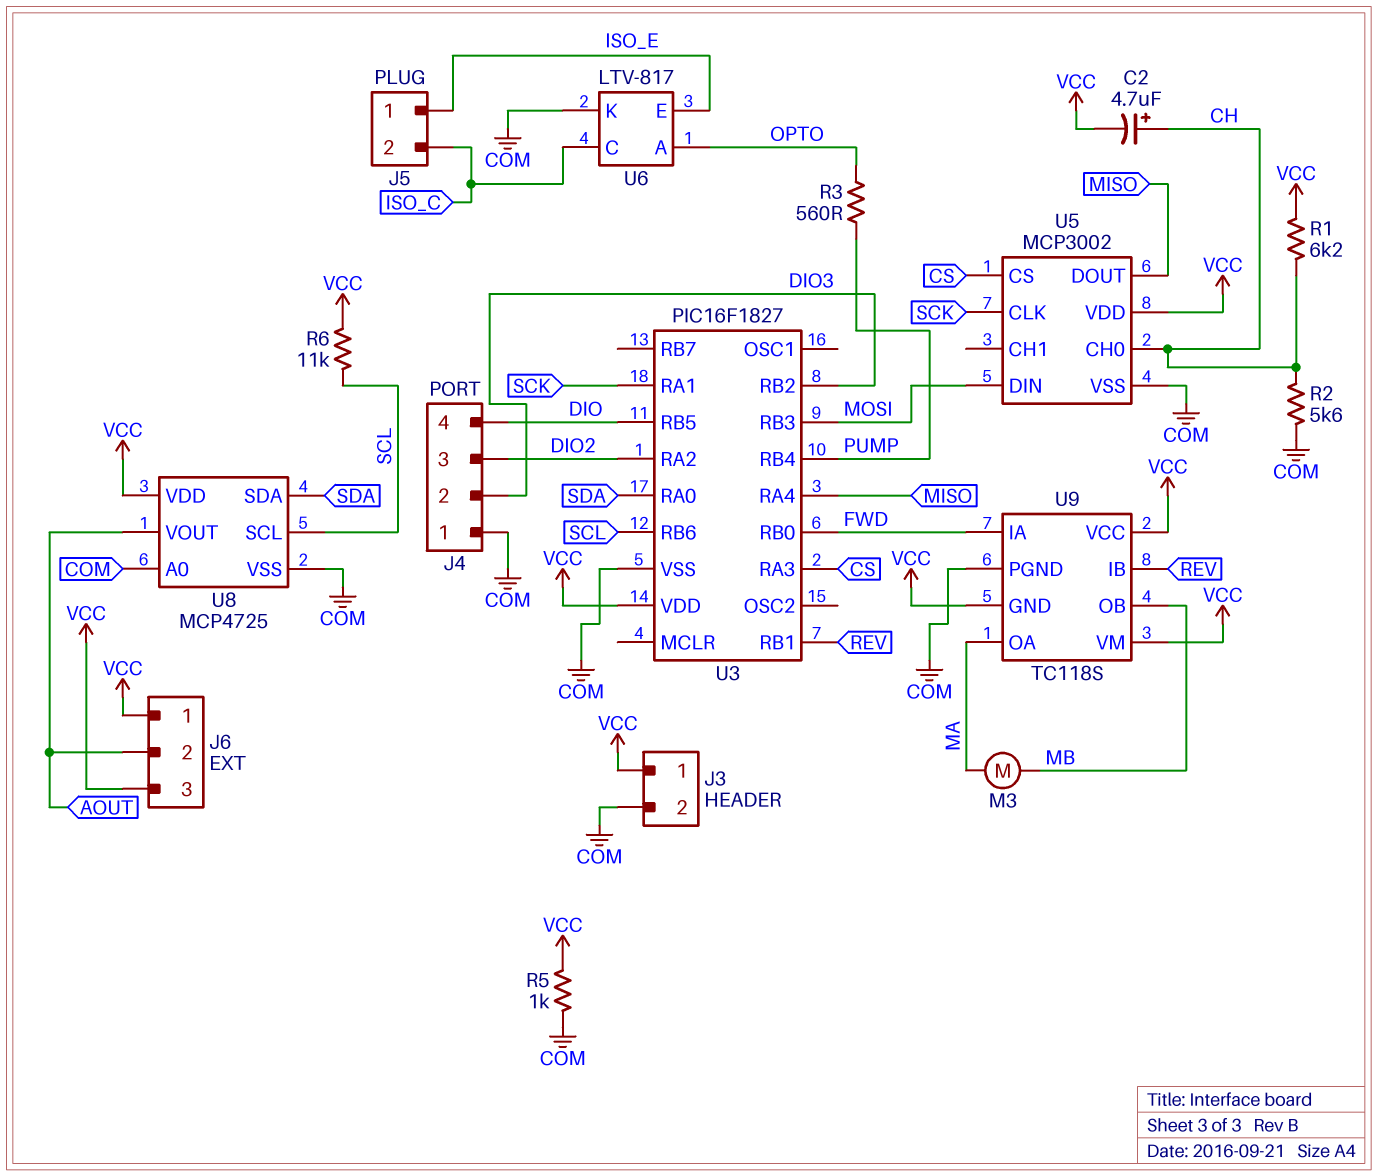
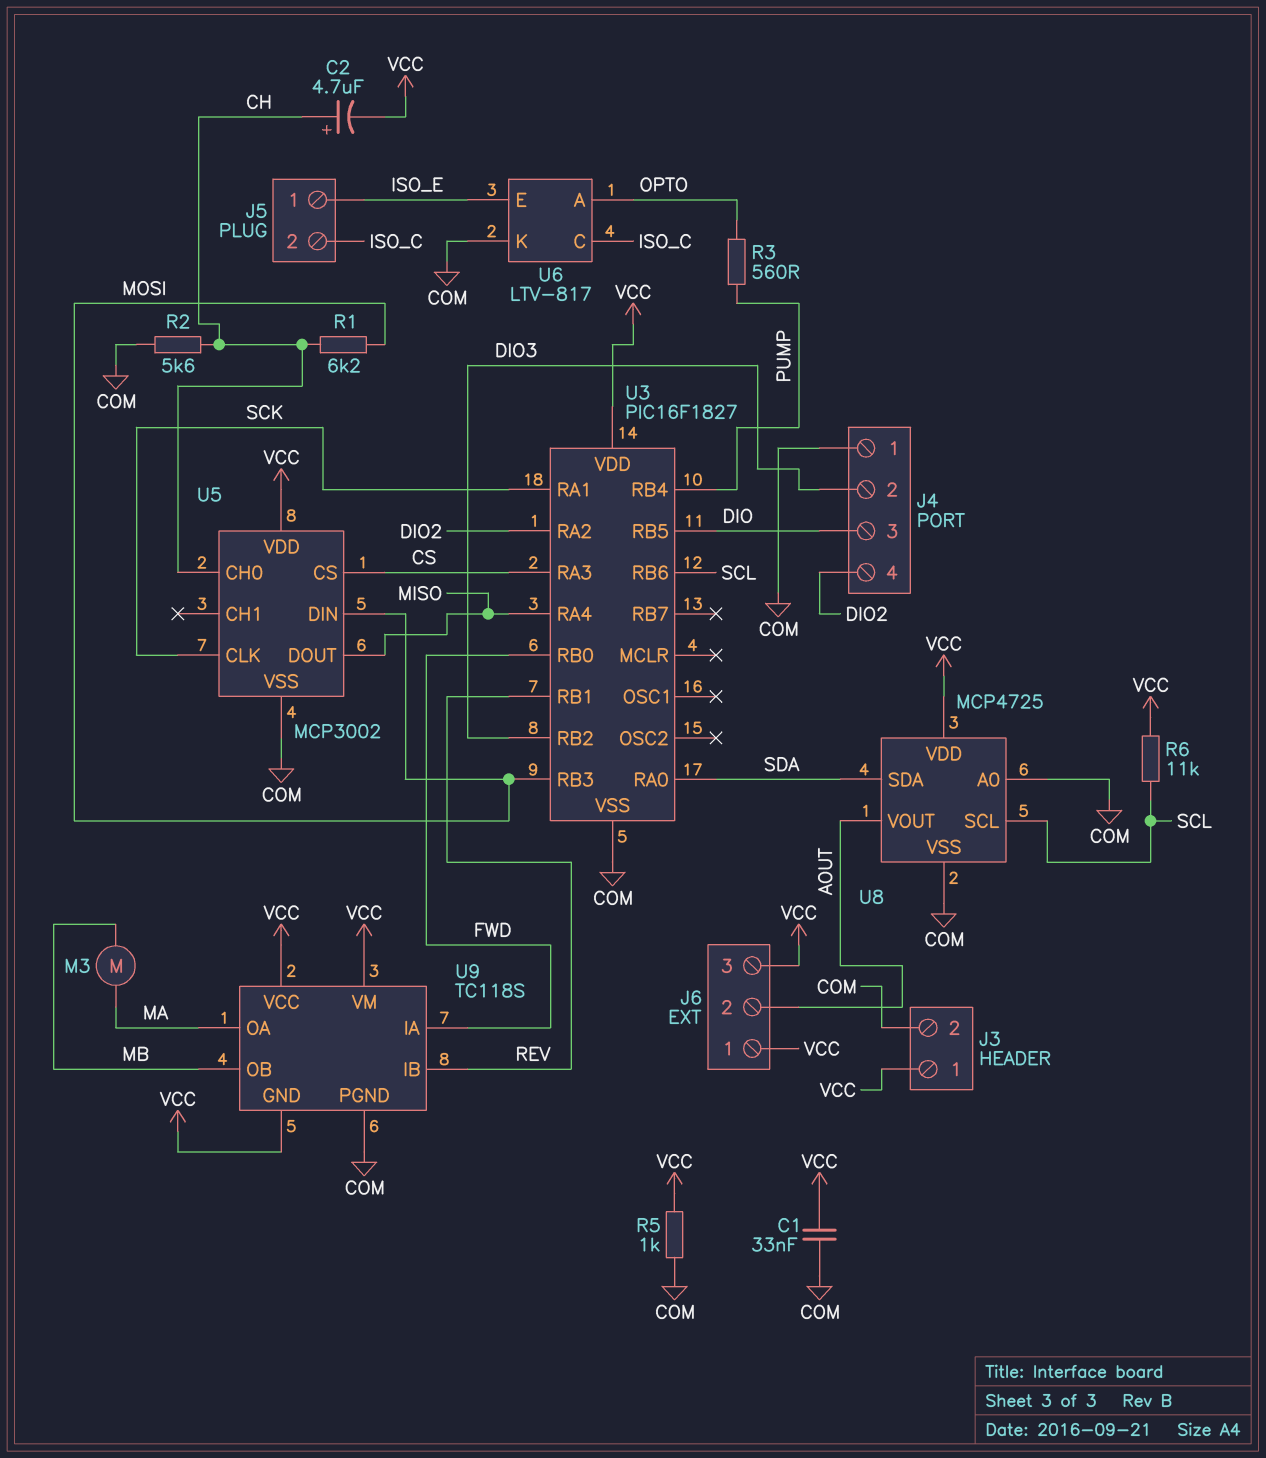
C1: none -> 33nF (COM, VCC)
J4 pin 3: DIO2 -> DIO
J4 pin 4: DIO -> DIO2
R1: 6.2k (CH, VCC) -> 6.2k (CH, MOSI)

